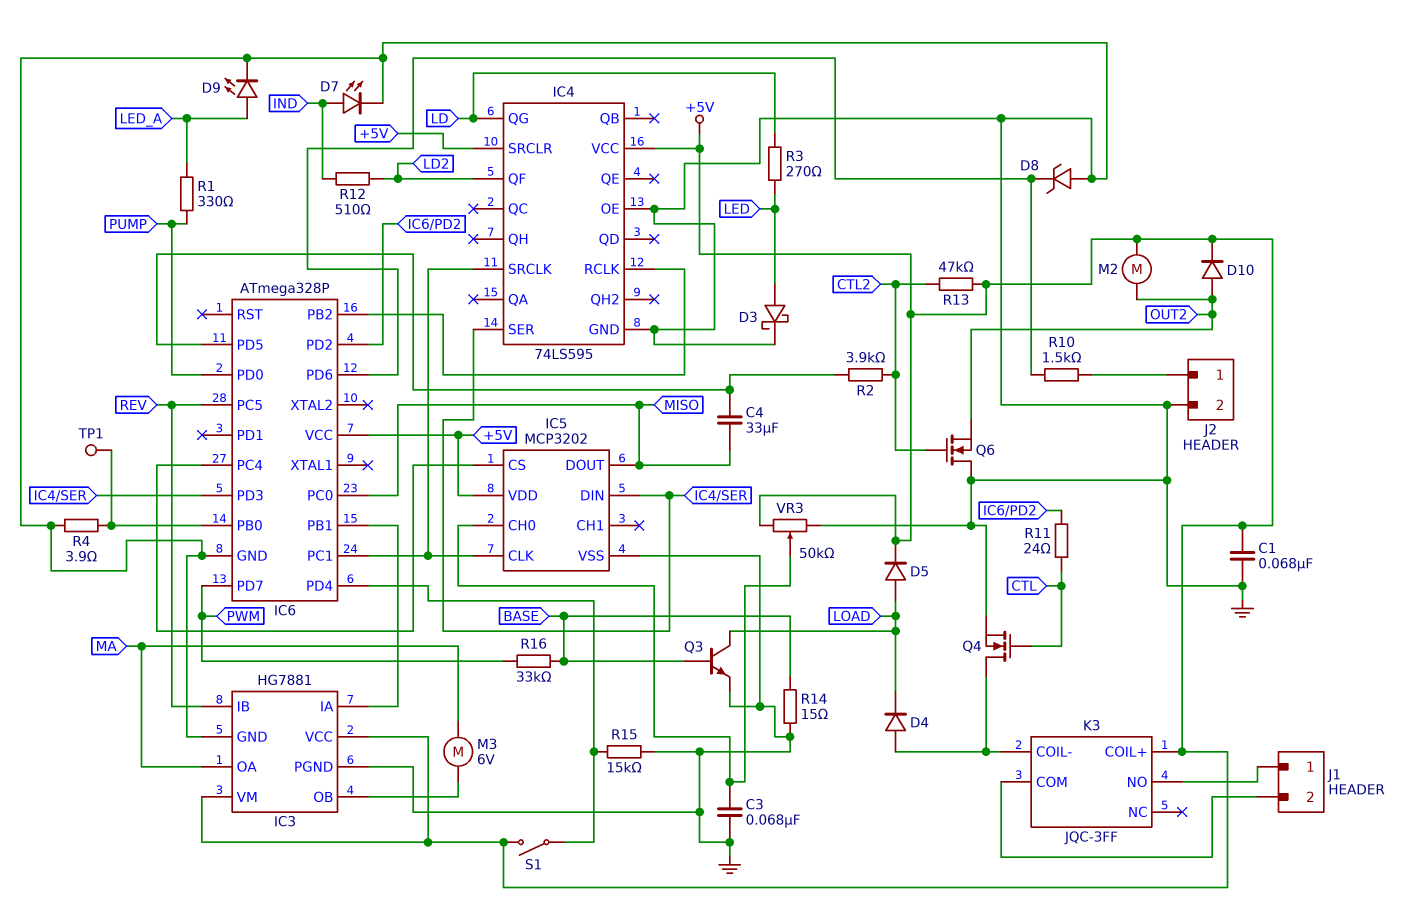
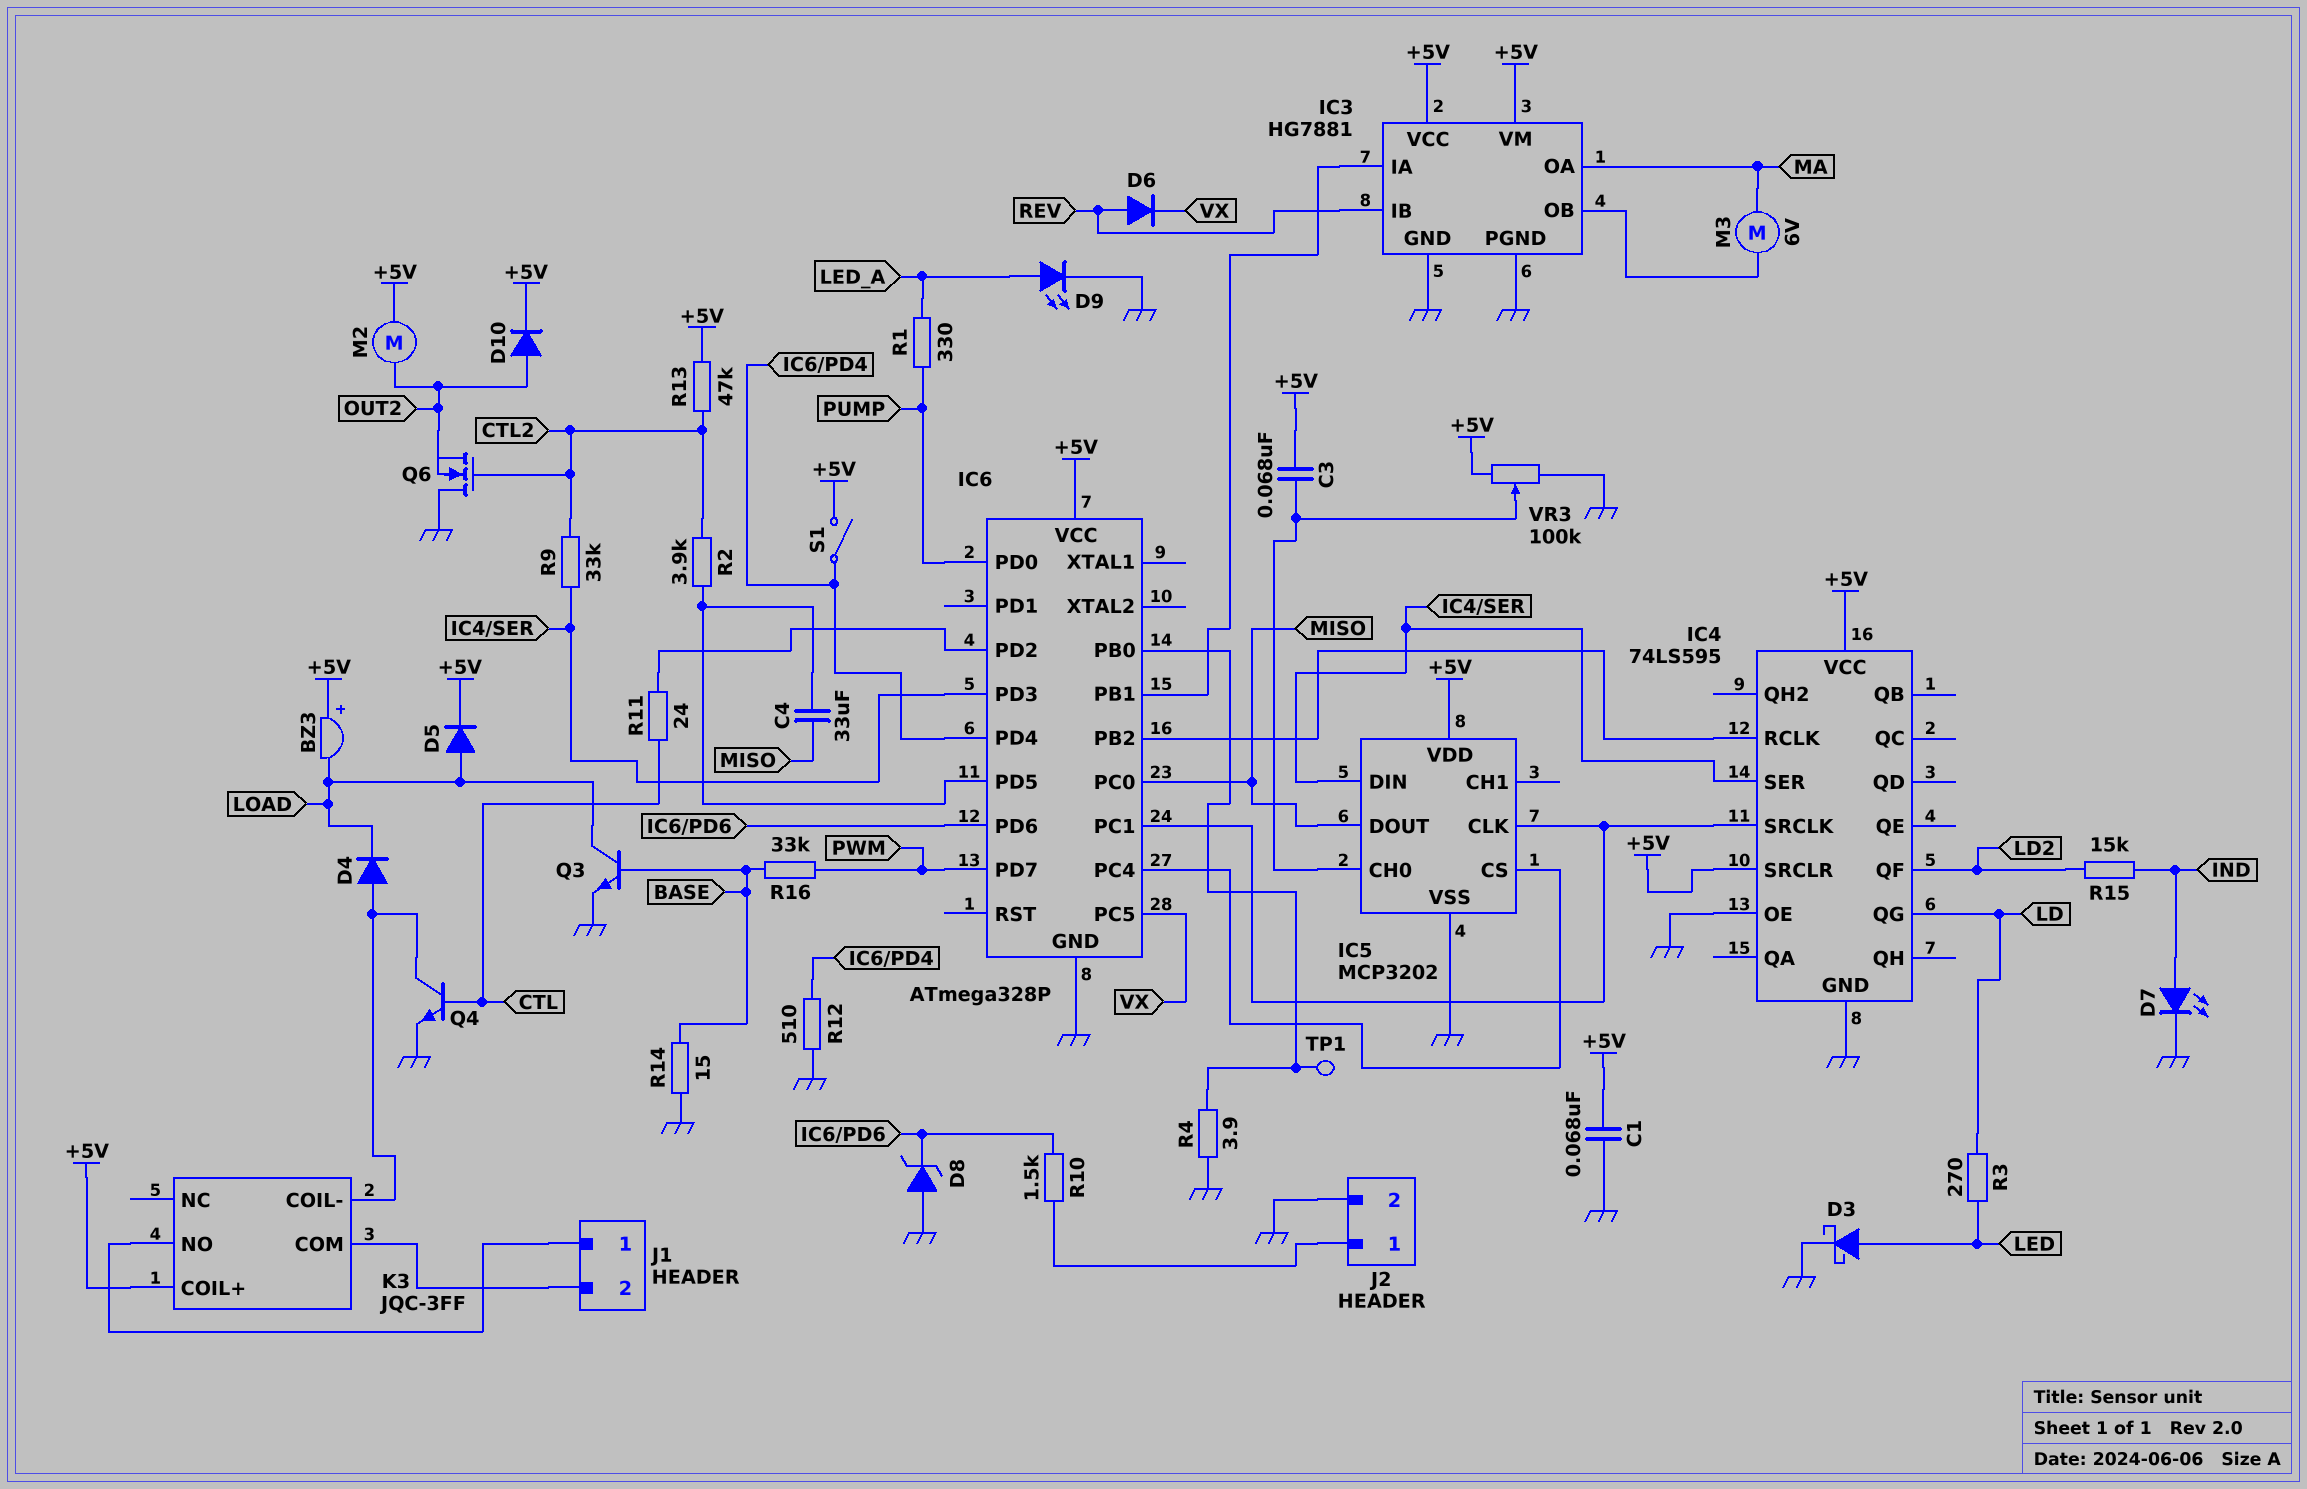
BZ3: none -> buzzer (plus +5V, minus LOAD)
C3: 68nF (GND, IC5/CH0) -> 68nF (+5V, IC5/CH0)
D6: none -> diode (A REV, K VX)
IC6 pin PC5: REV -> VX
Q4: NMOS (G CTL, D K3/COIL-, S GND) -> NPN (B CTL, C K3/COIL-, E GND)
R9: none -> 33k (CTL2, IC4/SER)
R12: 510 (IND, LD2) -> 510 (GND, IC6/PD4)
R15: 15k (GND, IC6/PD4) -> 15k (IND, LD2)
VR3: 50k (+5V, GND, wiper IC5/CH0) -> 100k (+5V, GND, wiper IC5/CH0)

